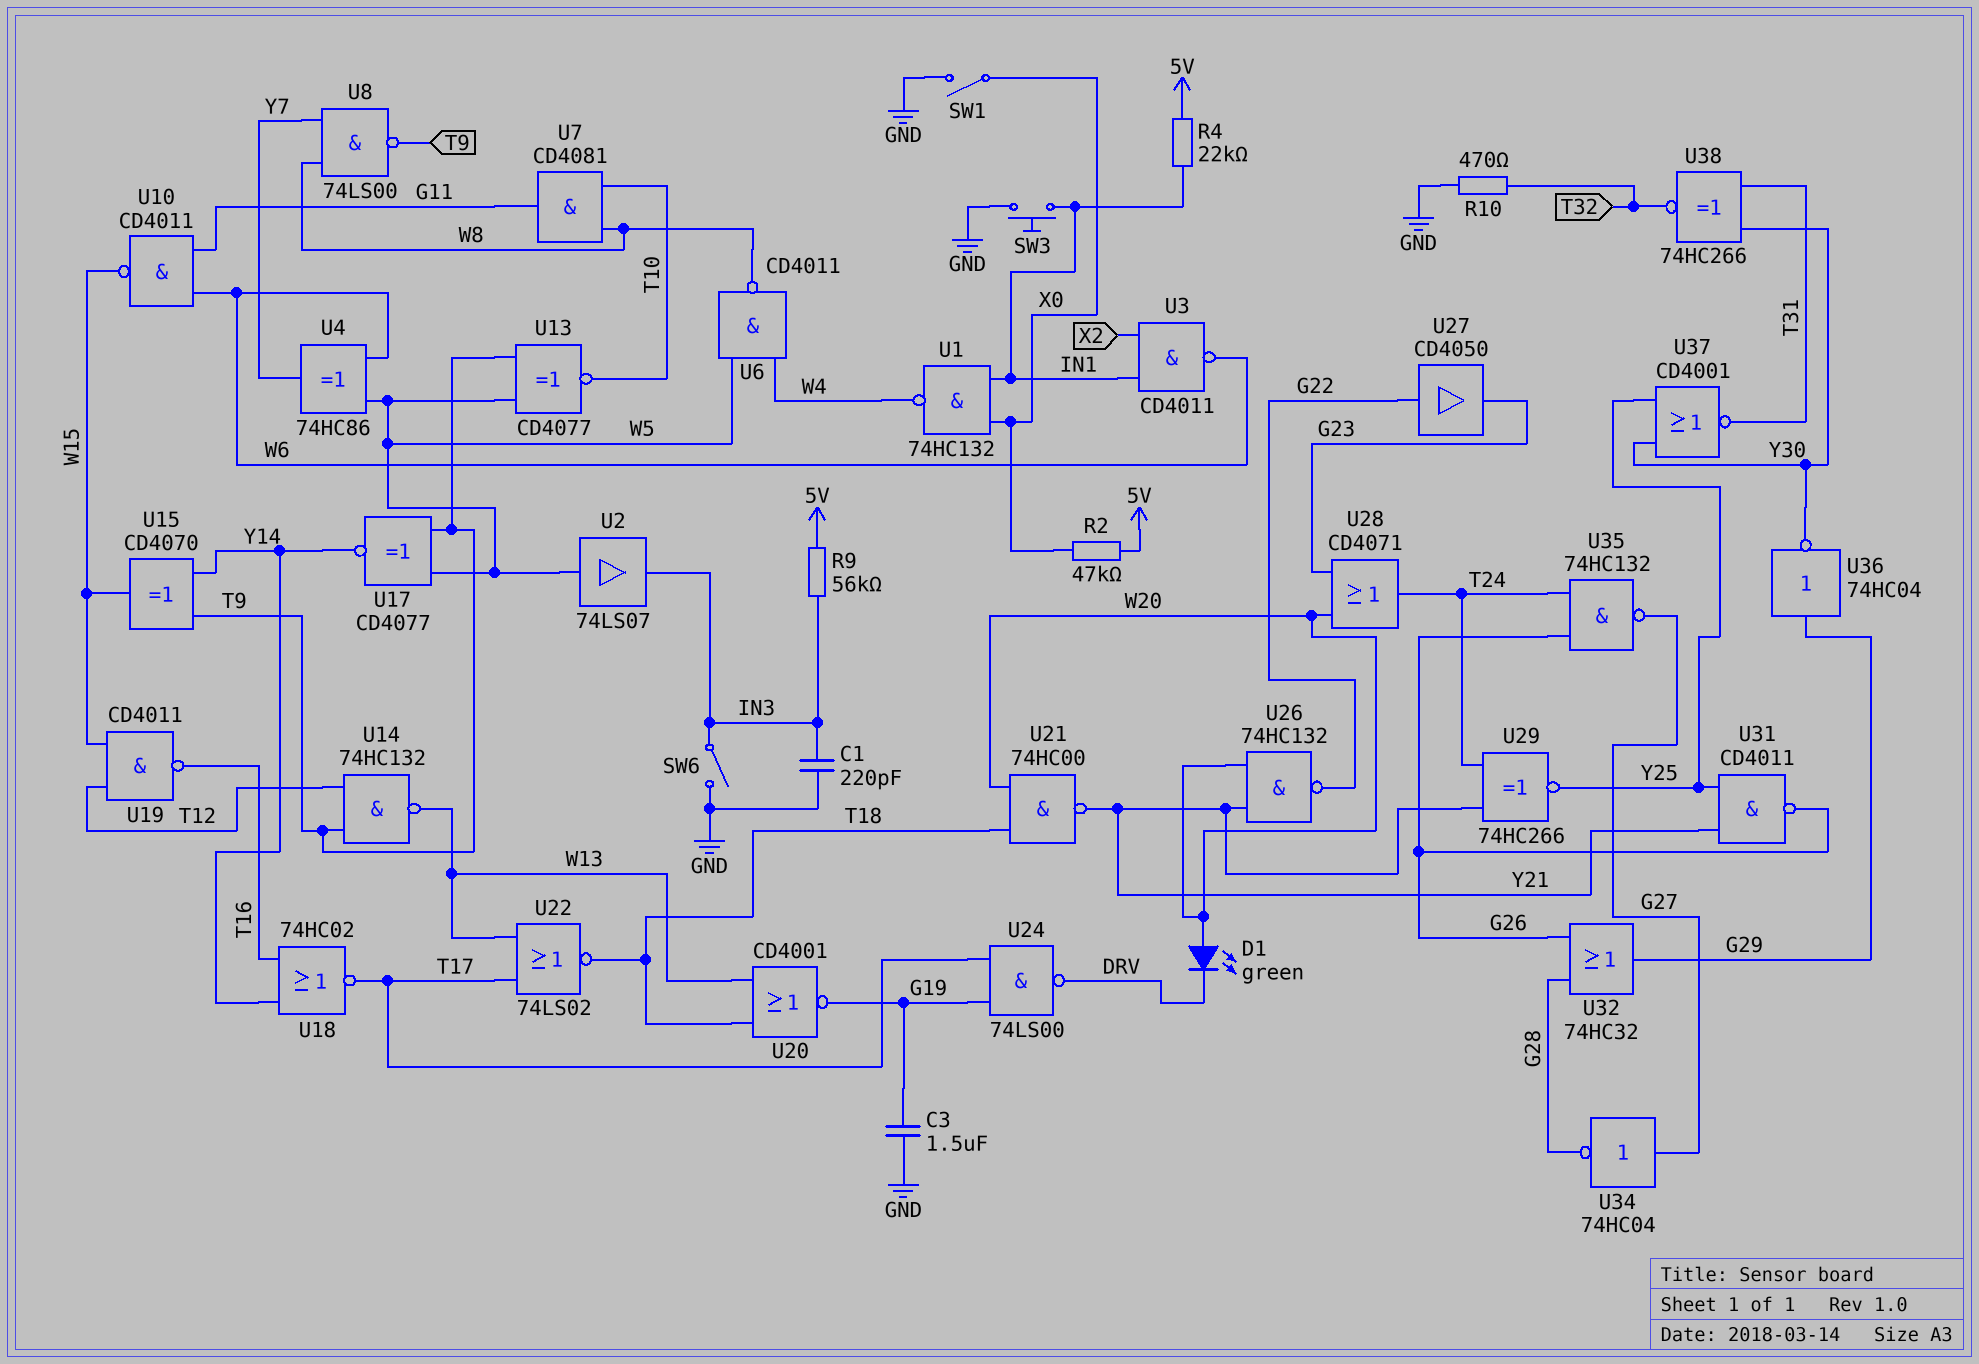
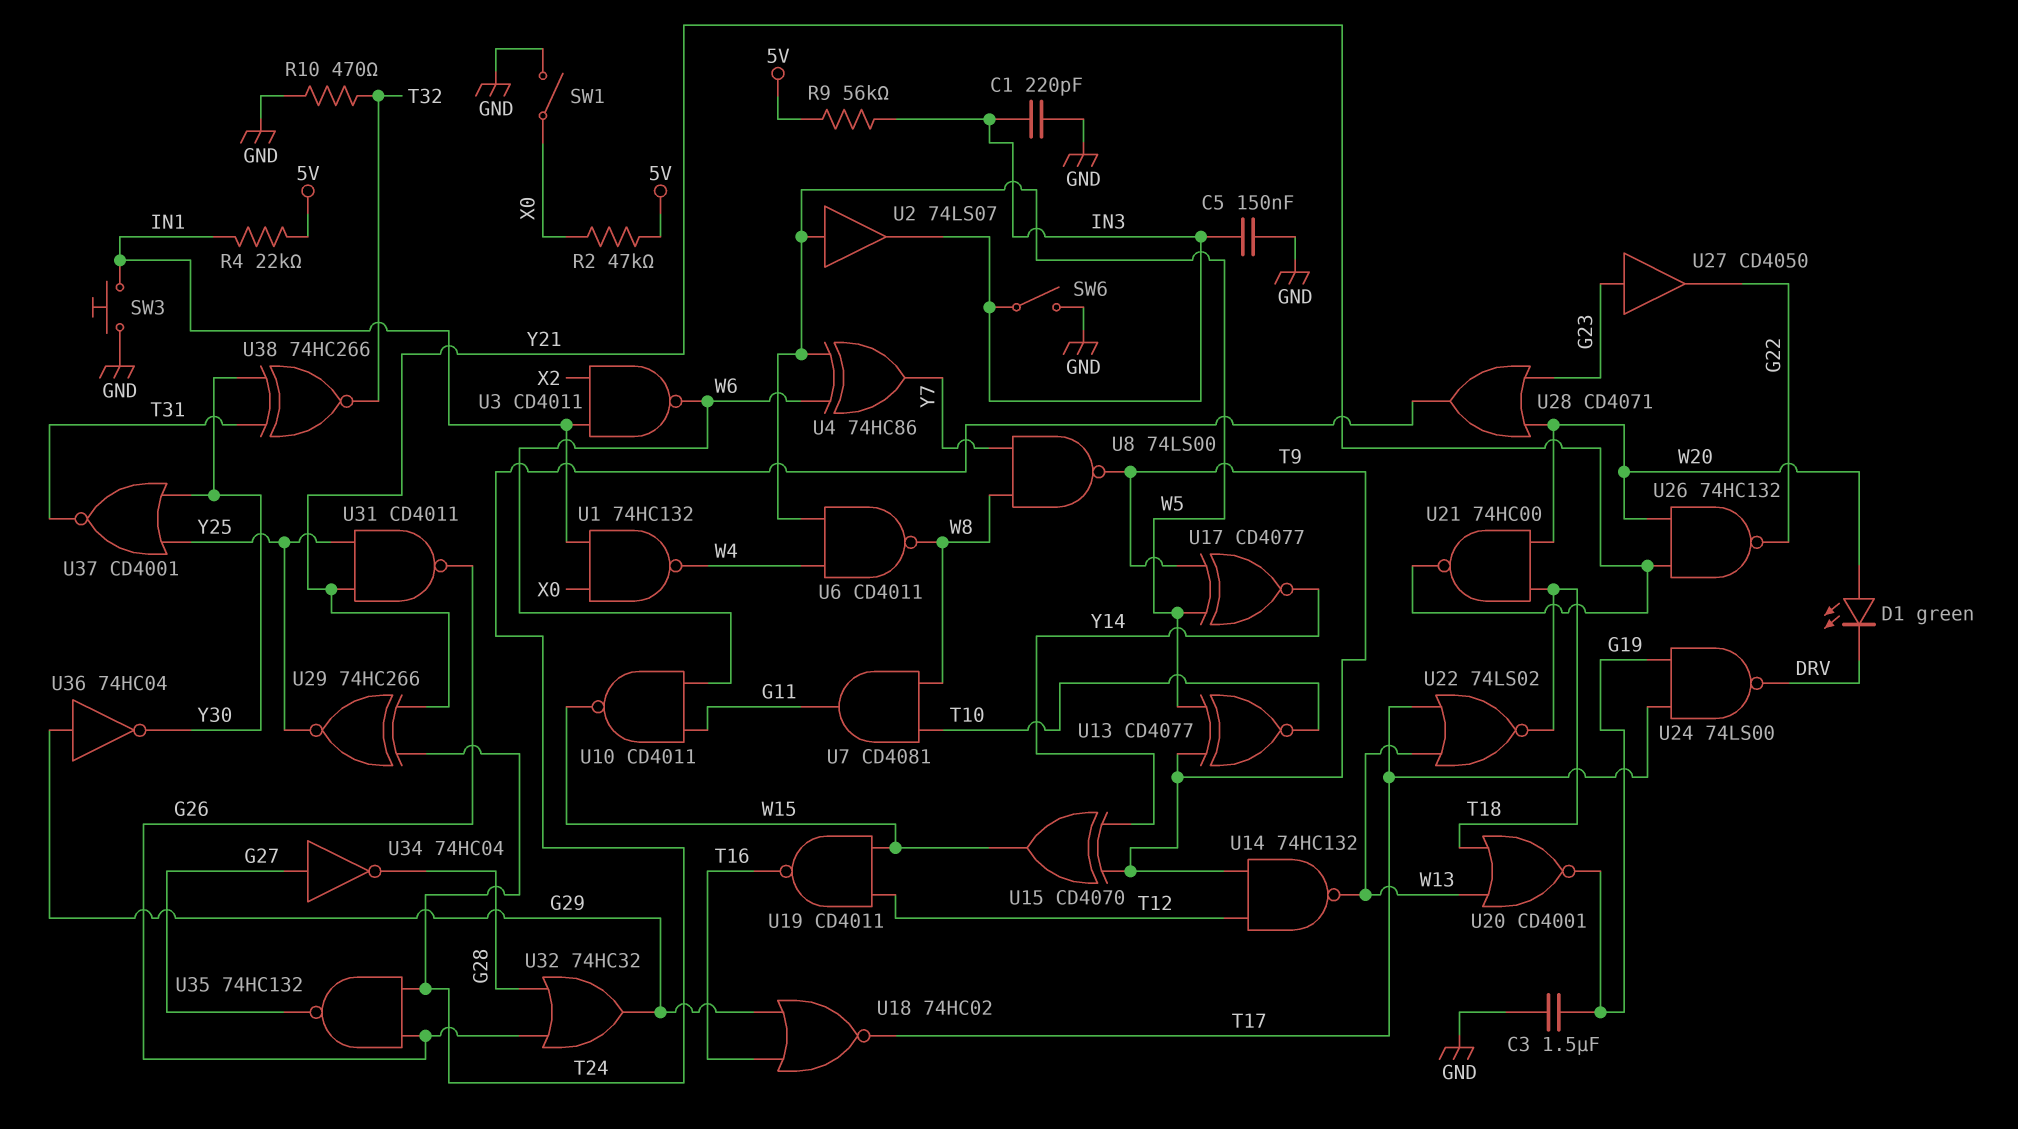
C5: none -> 150nF (GND, IN3)
U18: NOR 74HC02 (in T16, in Y14, out T17) -> NOR 74HC02 (in G29, in T16, out T17)
U27: buffer CD4050 (in G22, out G23) -> buffer CD4050 (in G23, out G22)

